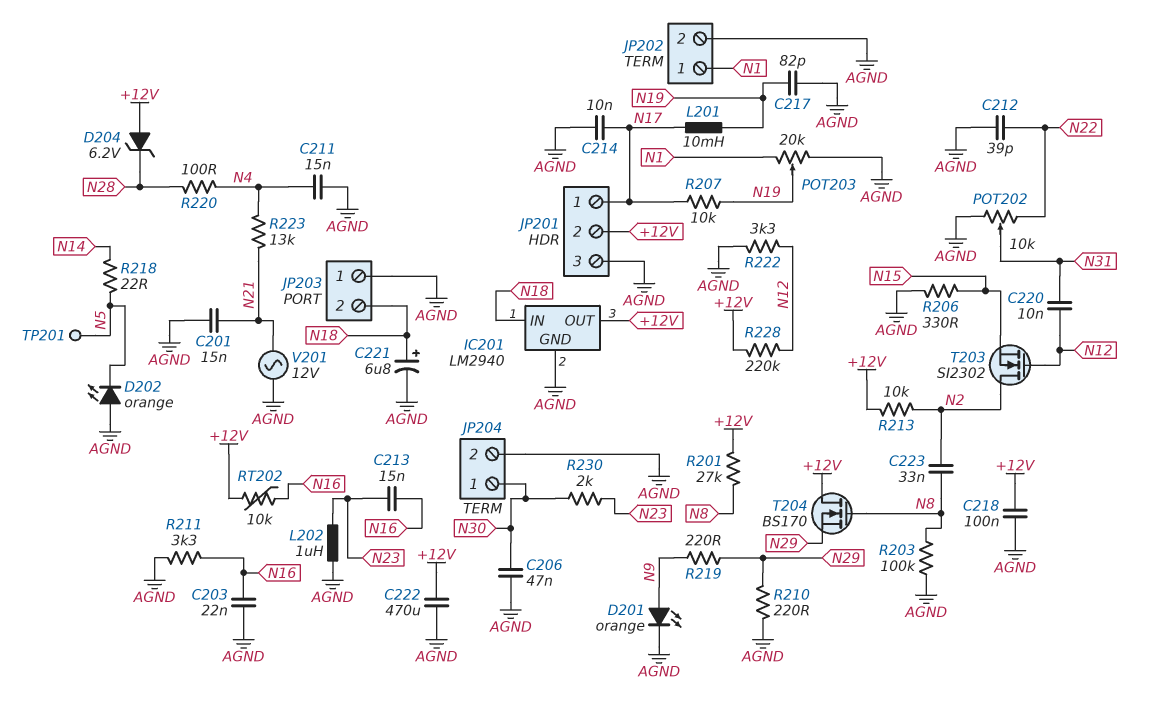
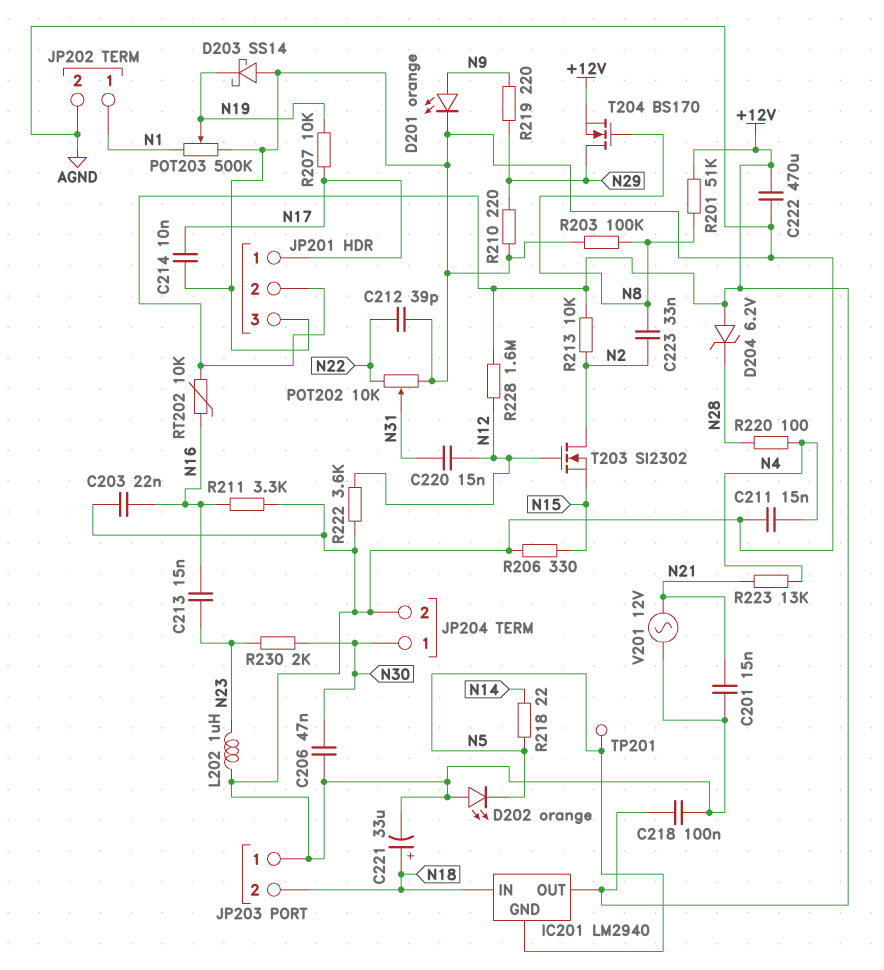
C217: 82pF (AGND, N19) -> none
C220: 10nF (N12, N31) -> 15nF (N12, N31)
C221: 6.8uF (plus N18, minus AGND) -> 33uF (plus N18, minus AGND)
D203: none -> schottky SS14 (A AGND, K N19)
IC201 pin GND: AGND -> N5
L201: 10mH (N17, N19) -> none
POT203: 20k (AGND, N1, wiper N19) -> 500k (AGND, N1, wiper N19)
R201: 27k (+12V, N8) -> 51k (+12V, N8)
R222: 3.3k (AGND, N12) -> 3.6k (AGND, N12)
R228: 220k (+12V, N12) -> 1.6M (+12V, N12)
T204: NMOS BS170 (G N8, D +12V, S N29) -> NMOS BS170 (G N8, D N29, S +12V)

